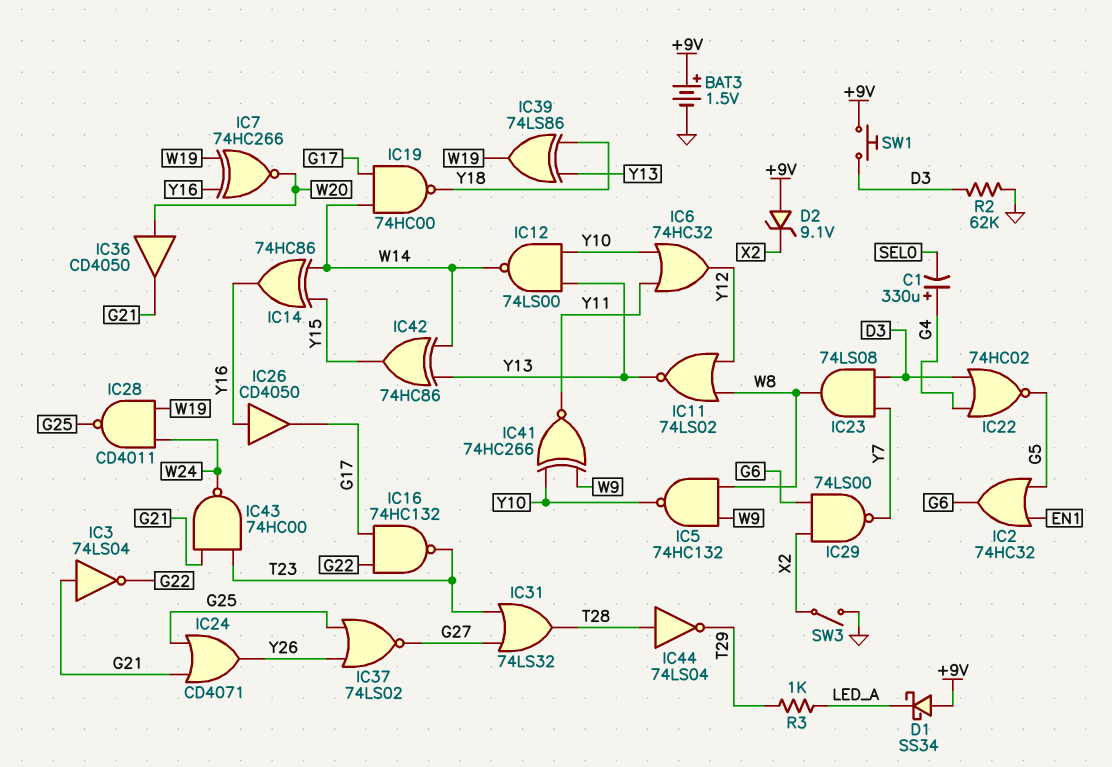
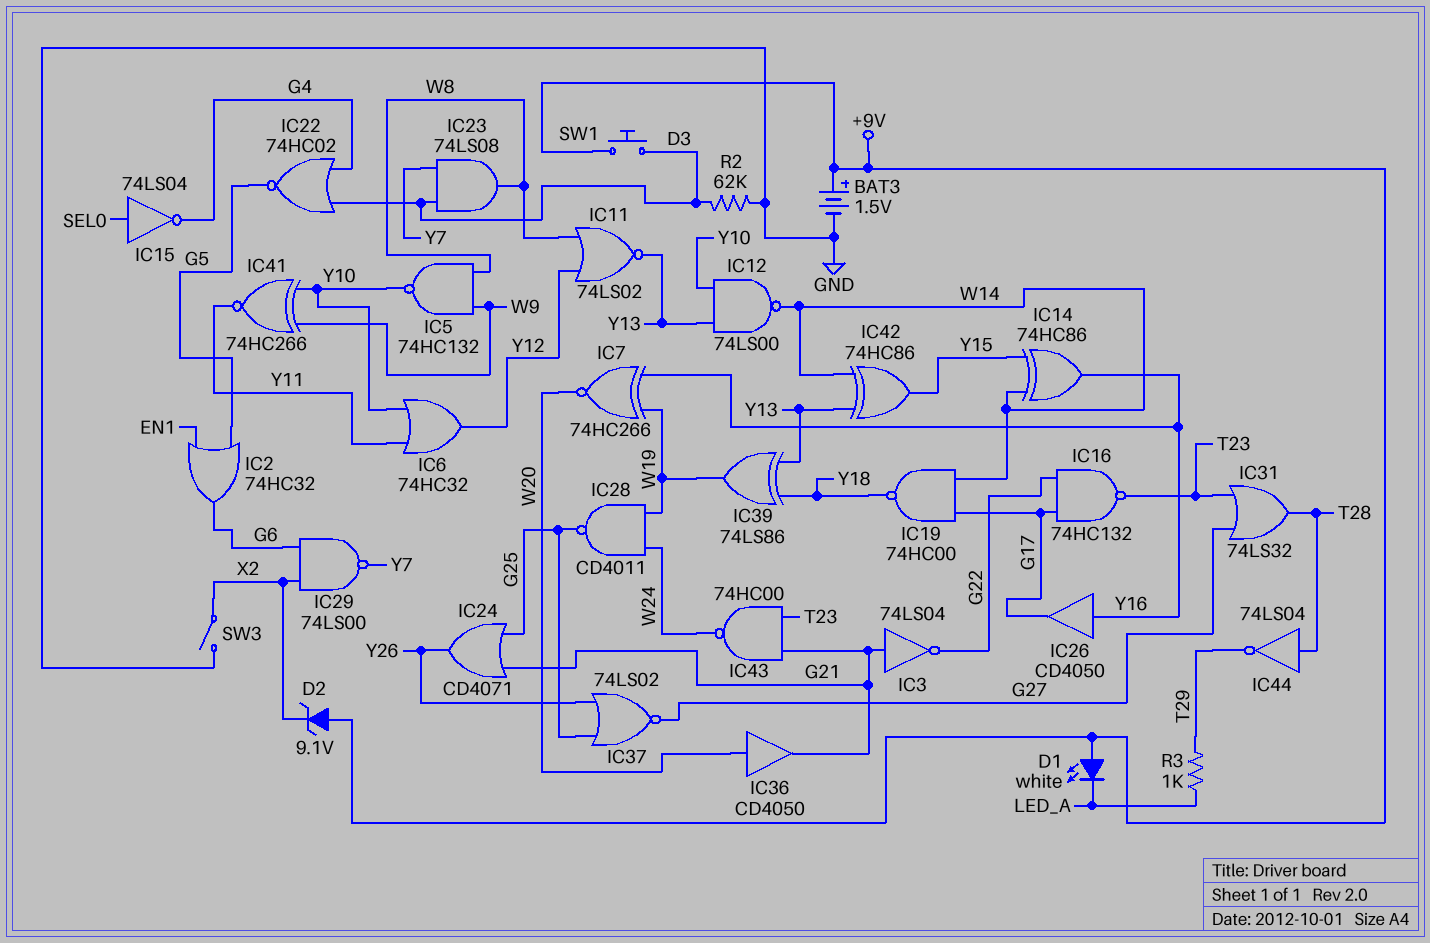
C1: 330uF (plus G4, minus SEL0) -> none
D1: schottky SS34 (A +9V, K LED_A) -> LED white (A +9V, K LED_A)
IC15: none -> NOT 74LS04 (in SEL0, out G4)

